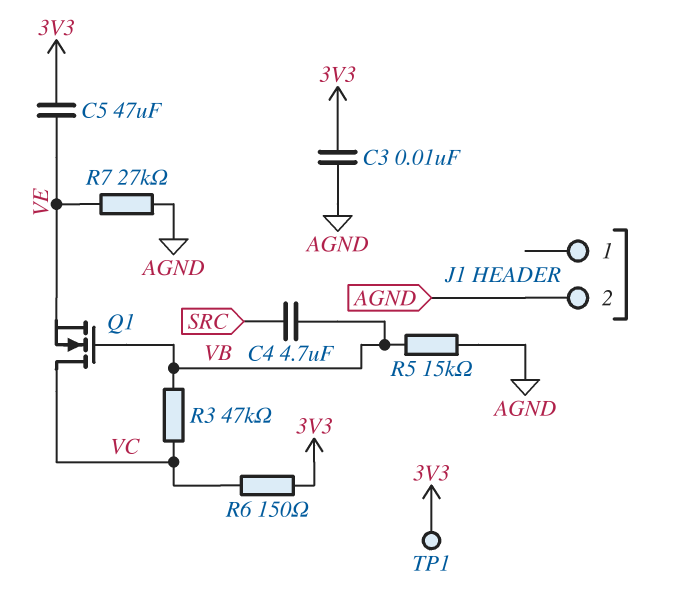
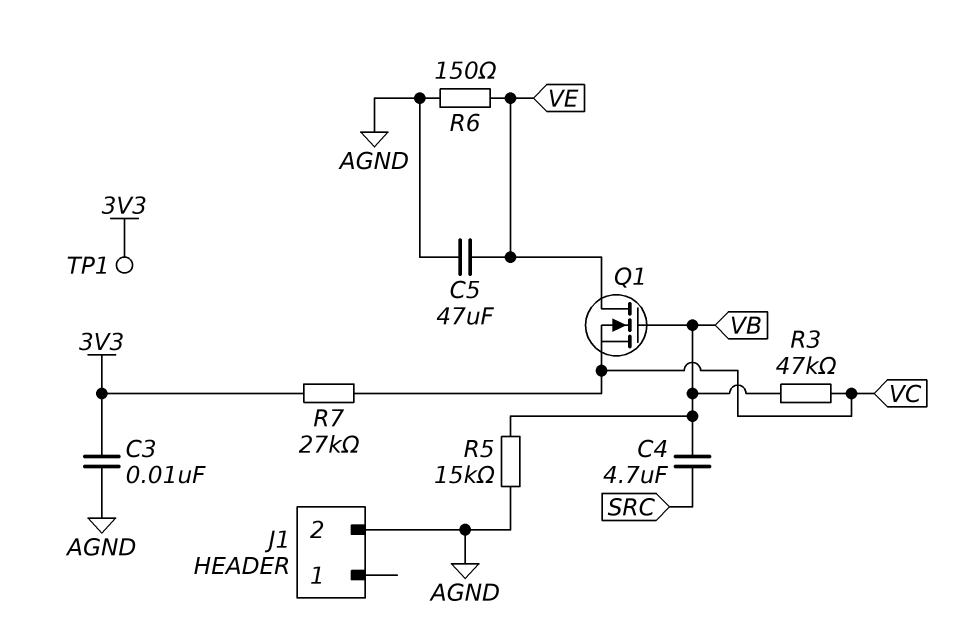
C5: 47uF (3V3, VE) -> 47uF (AGND, VE)
Q1: NMOS (G VB, D VC, S VE) -> NMOS (G VB, D VE, S VC)
R6: 150 (3V3, VC) -> 150 (AGND, VE)
R7: 27k (AGND, VE) -> 27k (3V3, VC)

